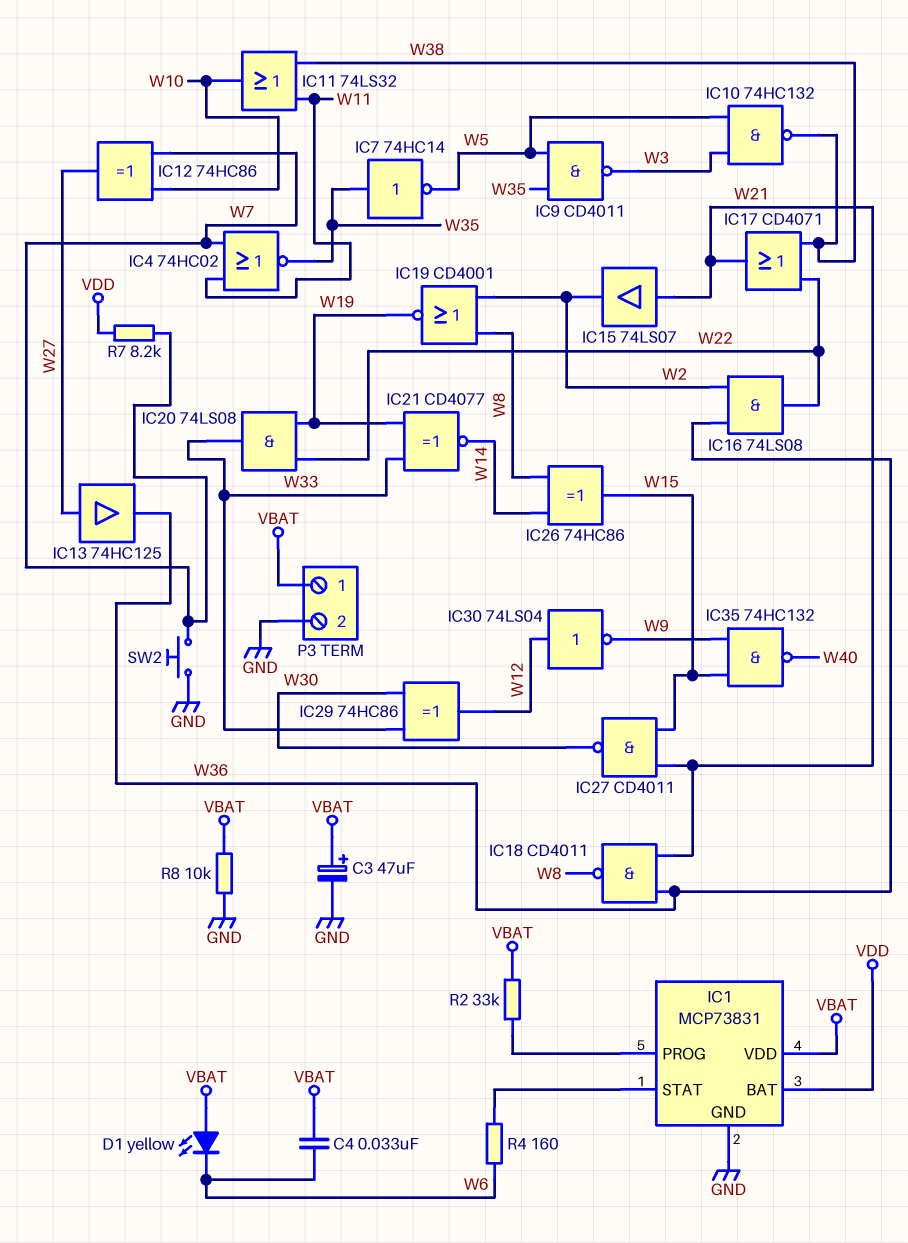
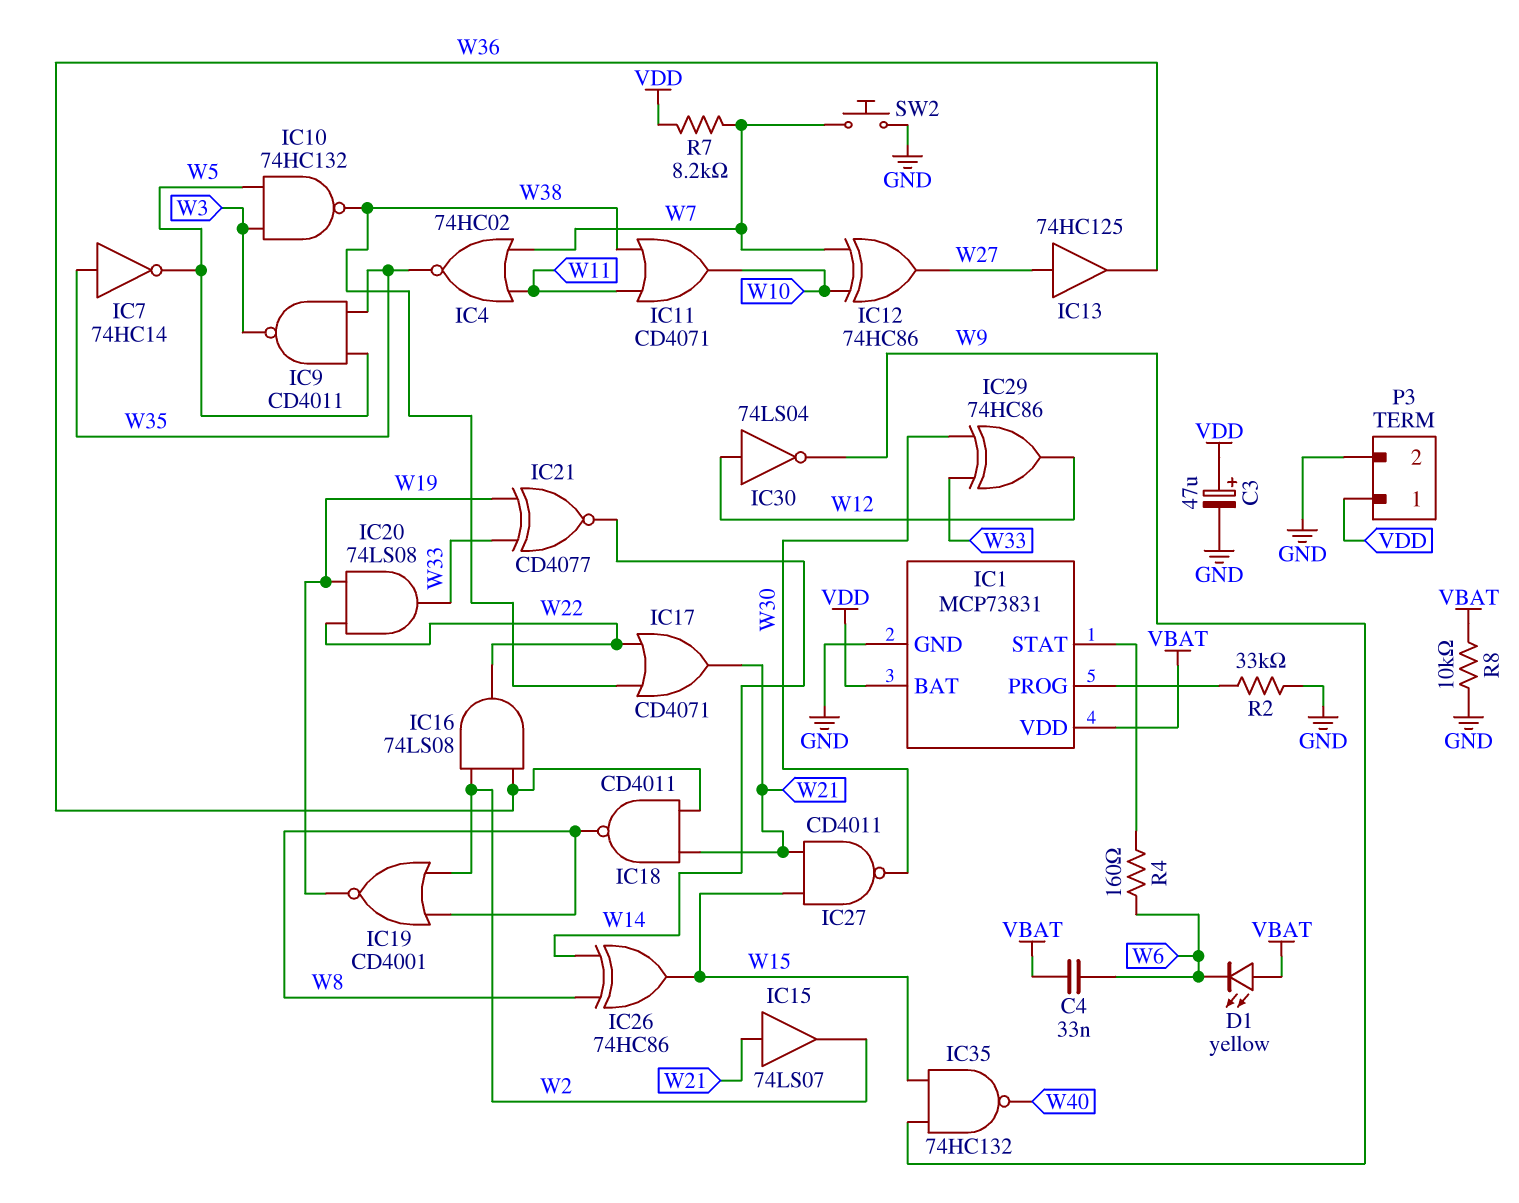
C3: 47uF (plus VBAT, minus GND) -> 47uF (plus VDD, minus GND)
IC11: OR 74LS32 (in W11, in W38, out W10) -> OR CD4071 (in W11, in W38, out W10)
P3 pin 1: VBAT -> VDD
R2: 33k (IC1/PROG, VBAT) -> 33k (GND, IC1/PROG)

